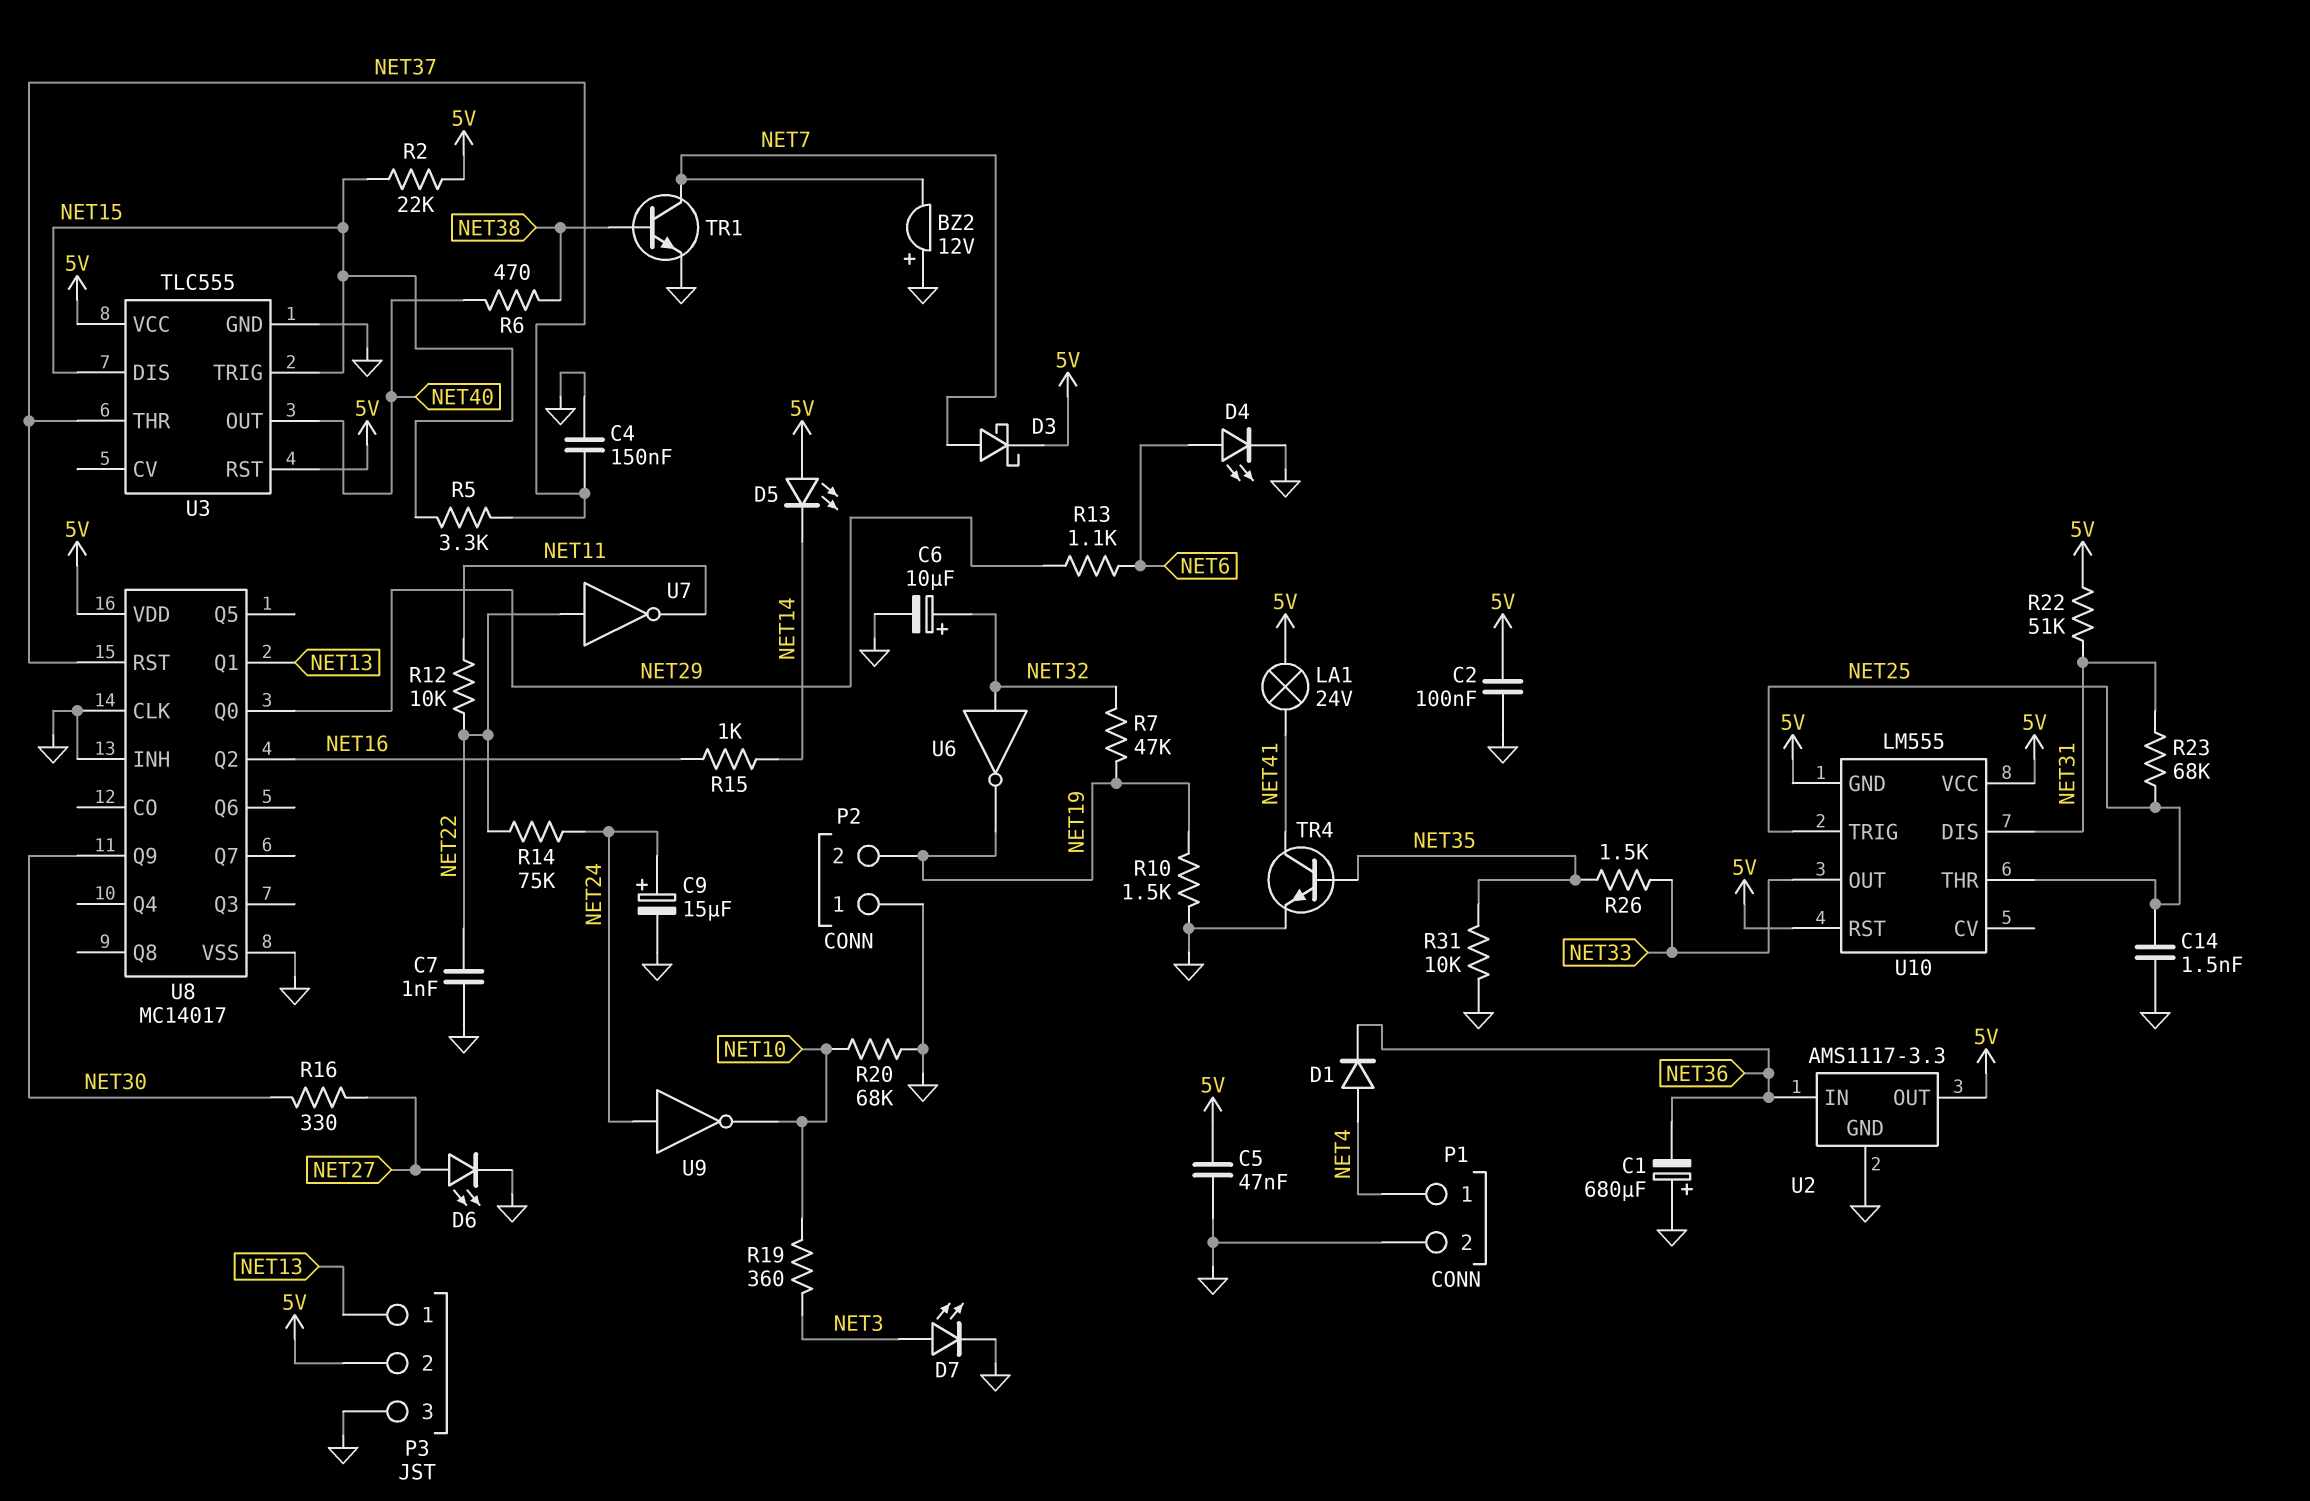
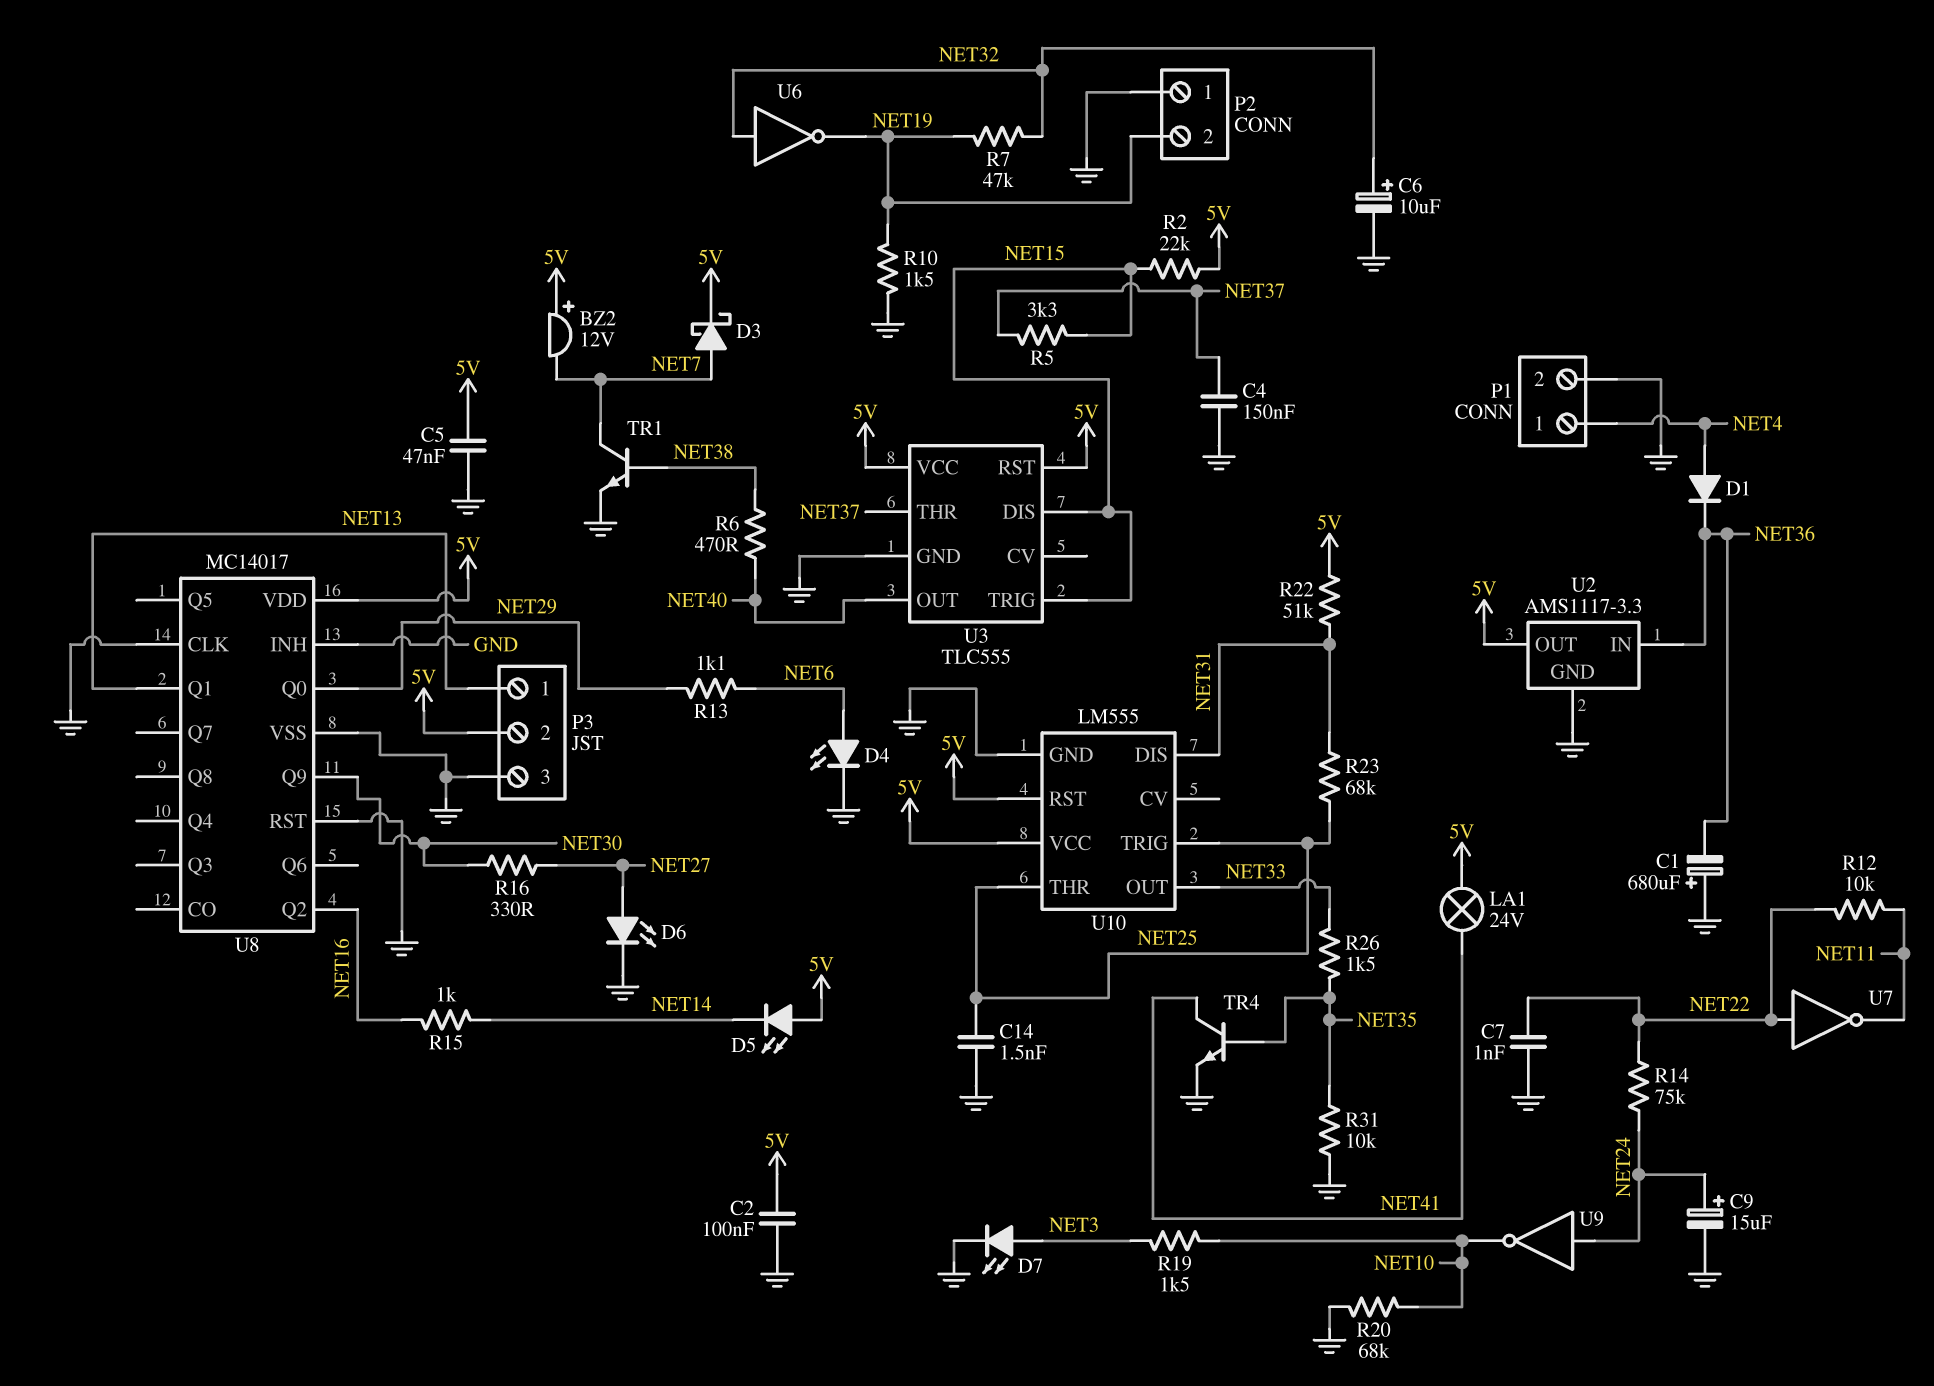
BZ2: buzzer 12V (plus GND, minus NET7) -> buzzer 12V (plus 5V, minus NET7)
R19: 360 (NET3, NET10) -> 1.5k (NET3, NET10)
U8 pin RST: NET37 -> GND
U10 pin GND: 5V -> GND

